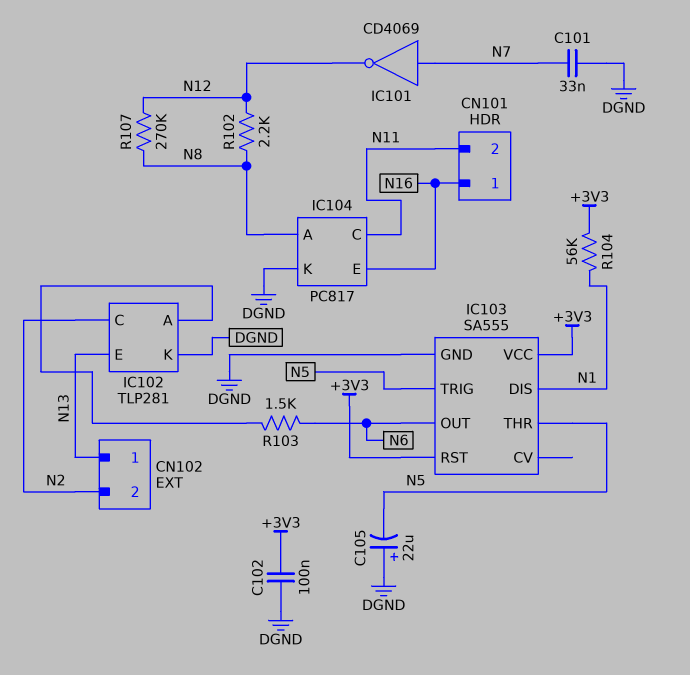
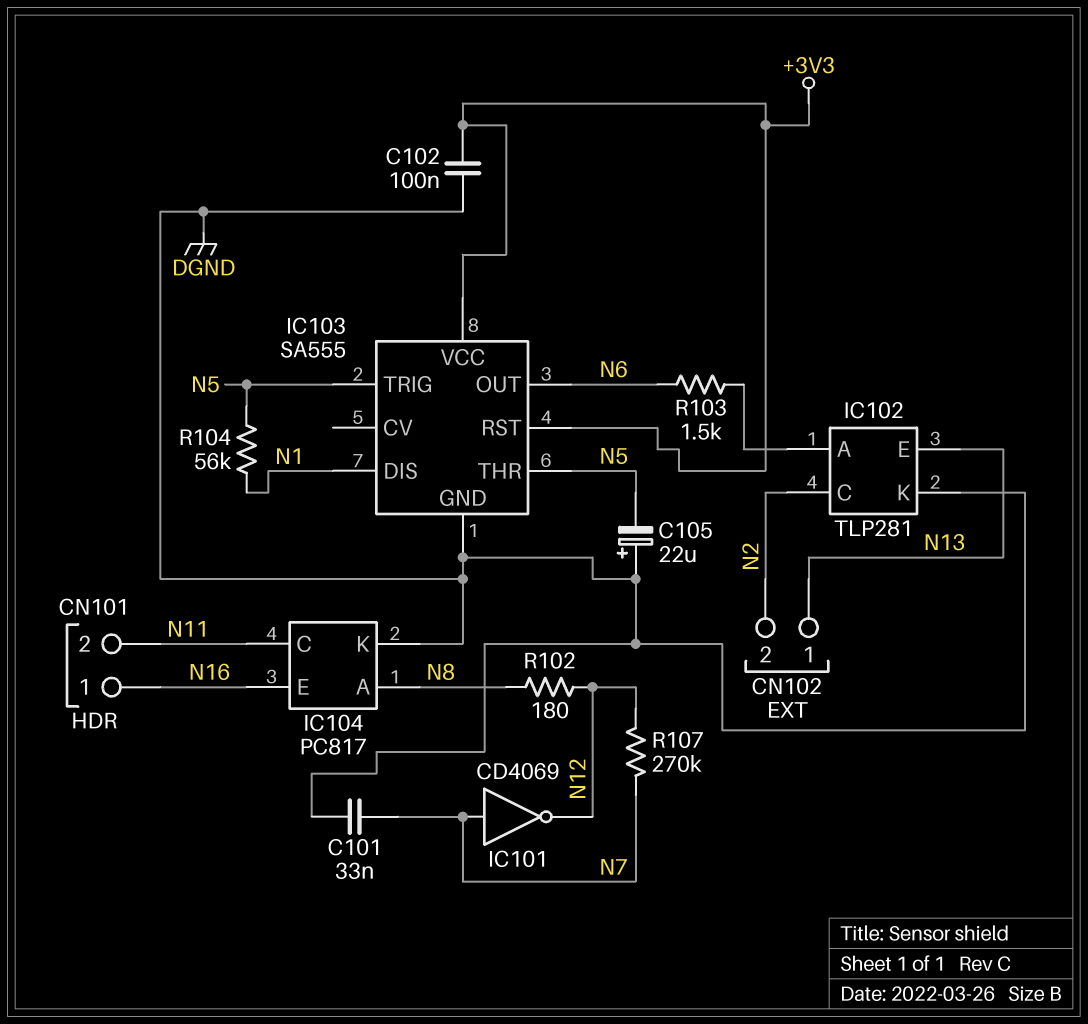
R102: 2.2k (N8, N12) -> 180 (N8, N12)
R104: 56k (+3V3, N1) -> 56k (N1, N5)
R107: 270k (N8, N12) -> 270k (N7, N12)

